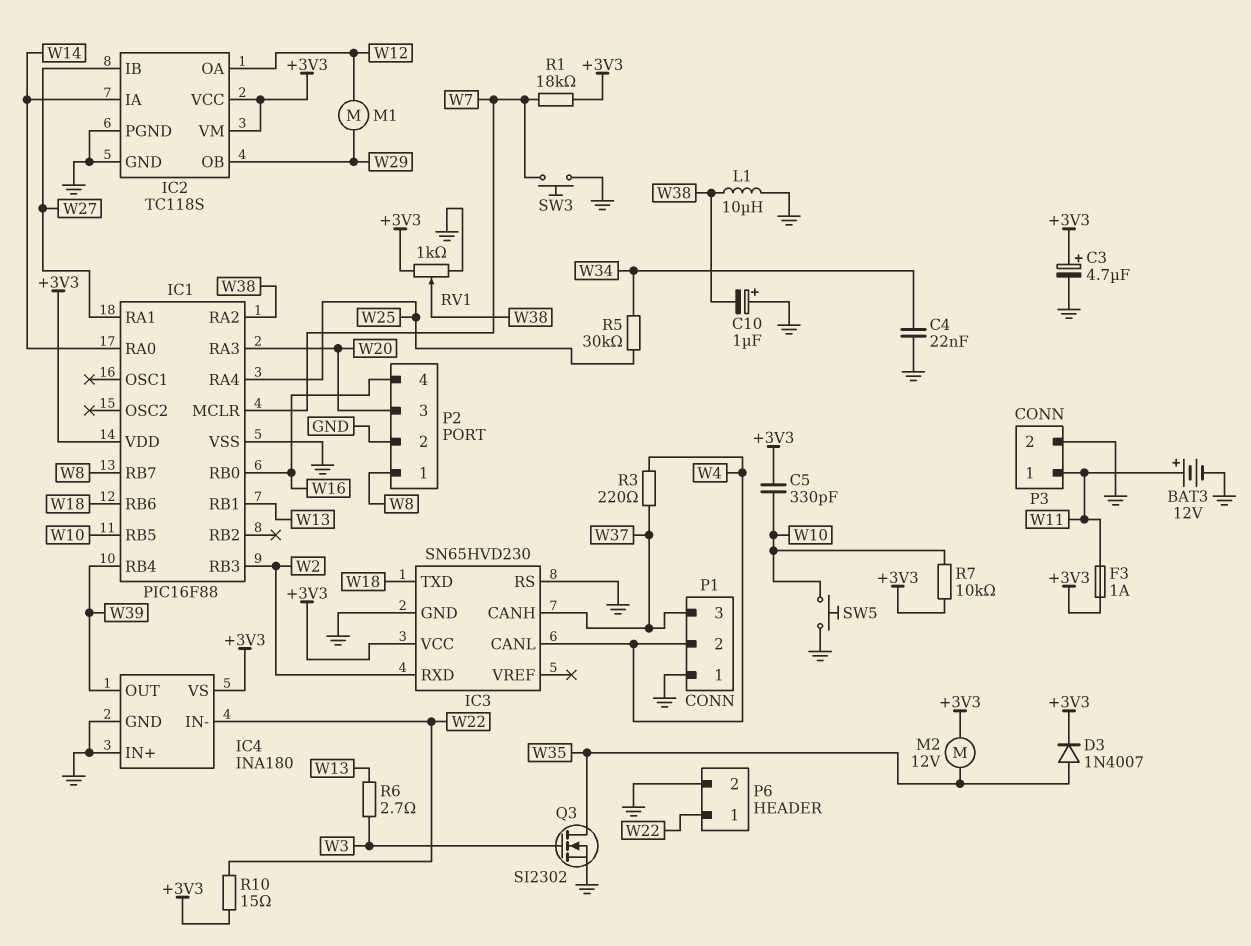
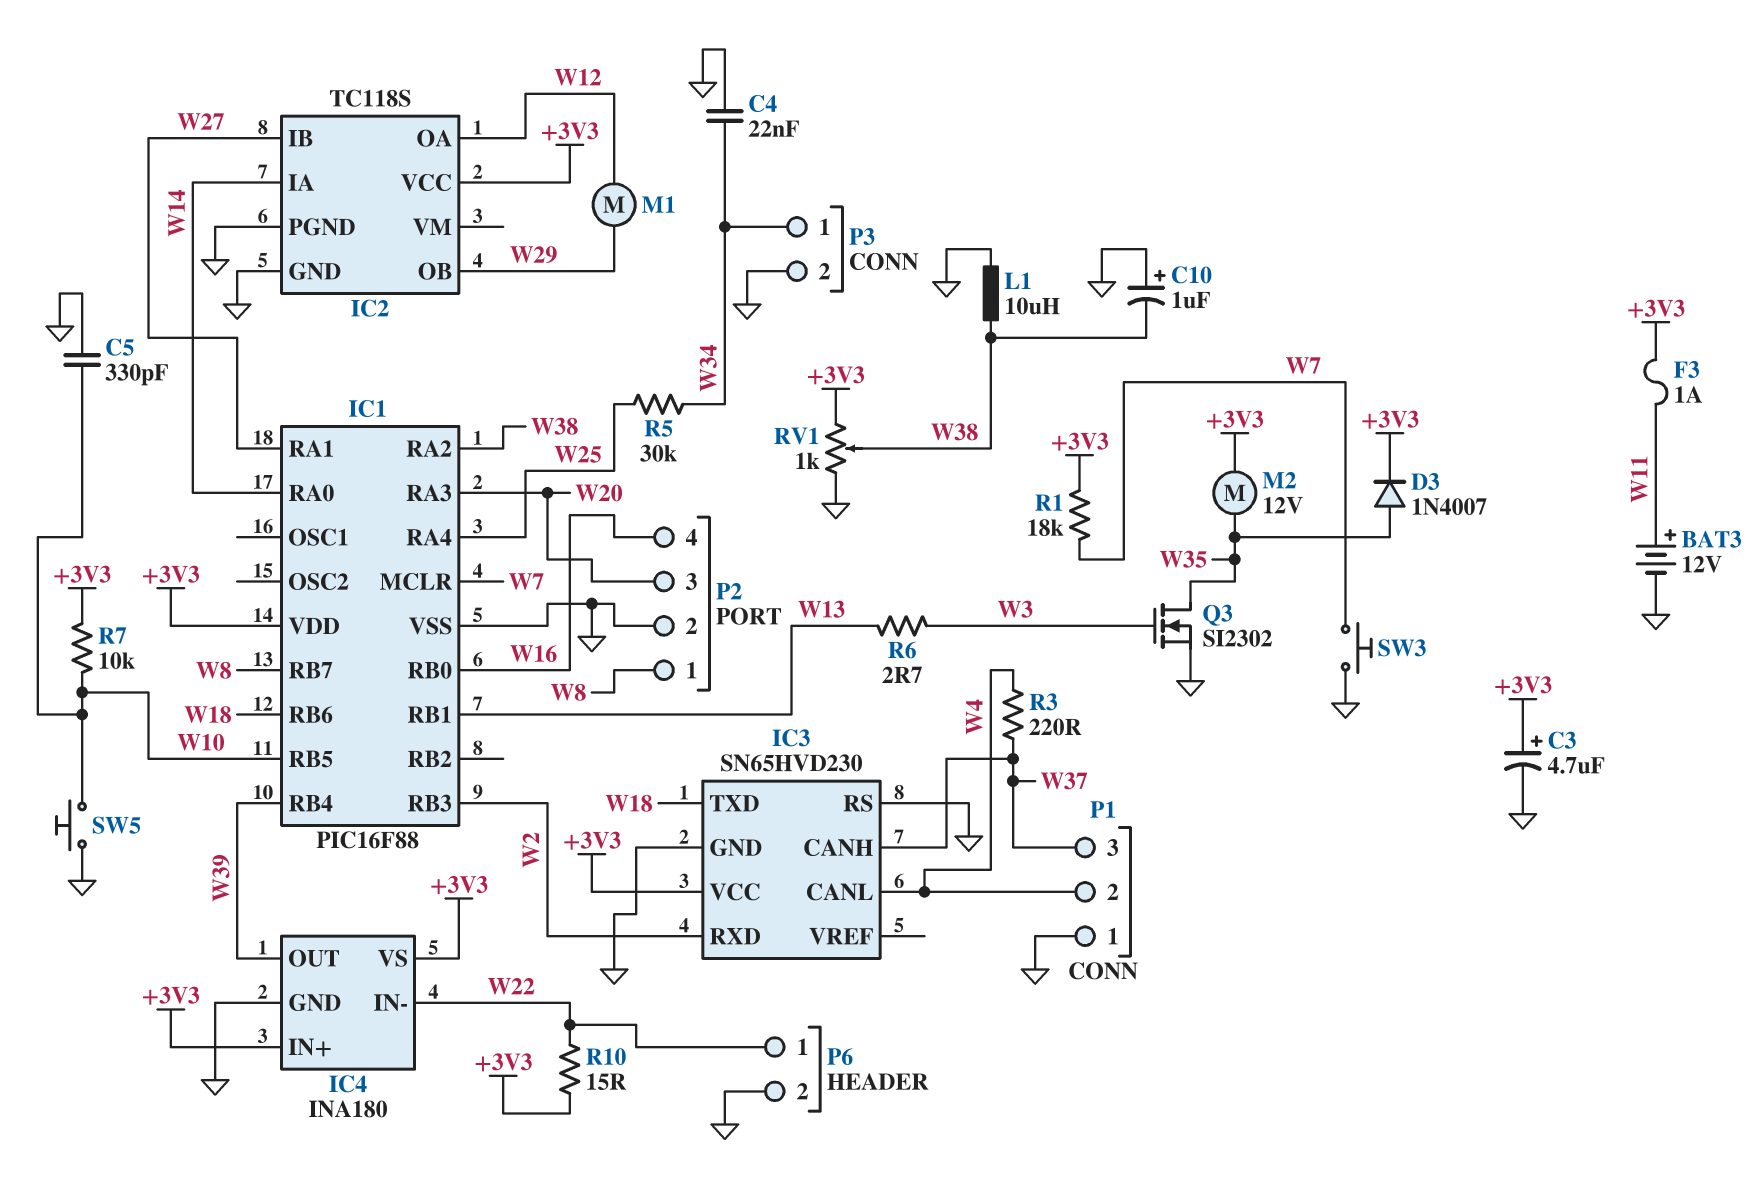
C5: 330pF (+3V3, W10) -> 330pF (GND, W10)
IC2 pin VM: +3V3 -> none
IC4 pin IN+: GND -> +3V3
P3 pin 1: W11 -> W34

